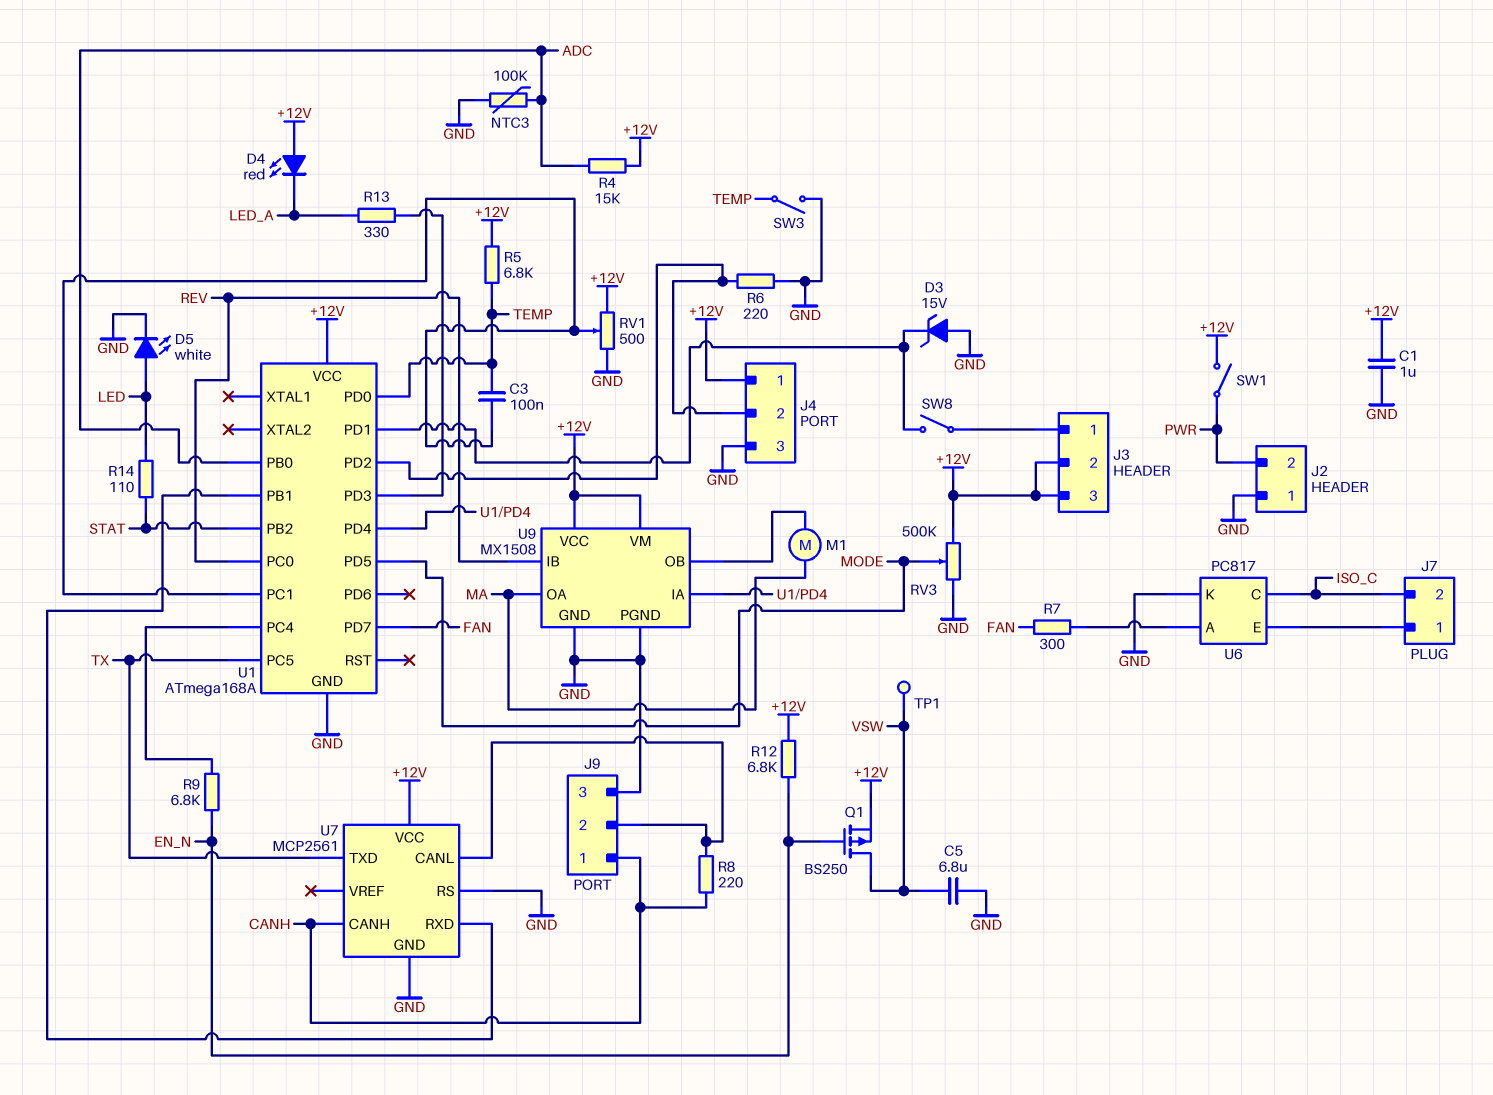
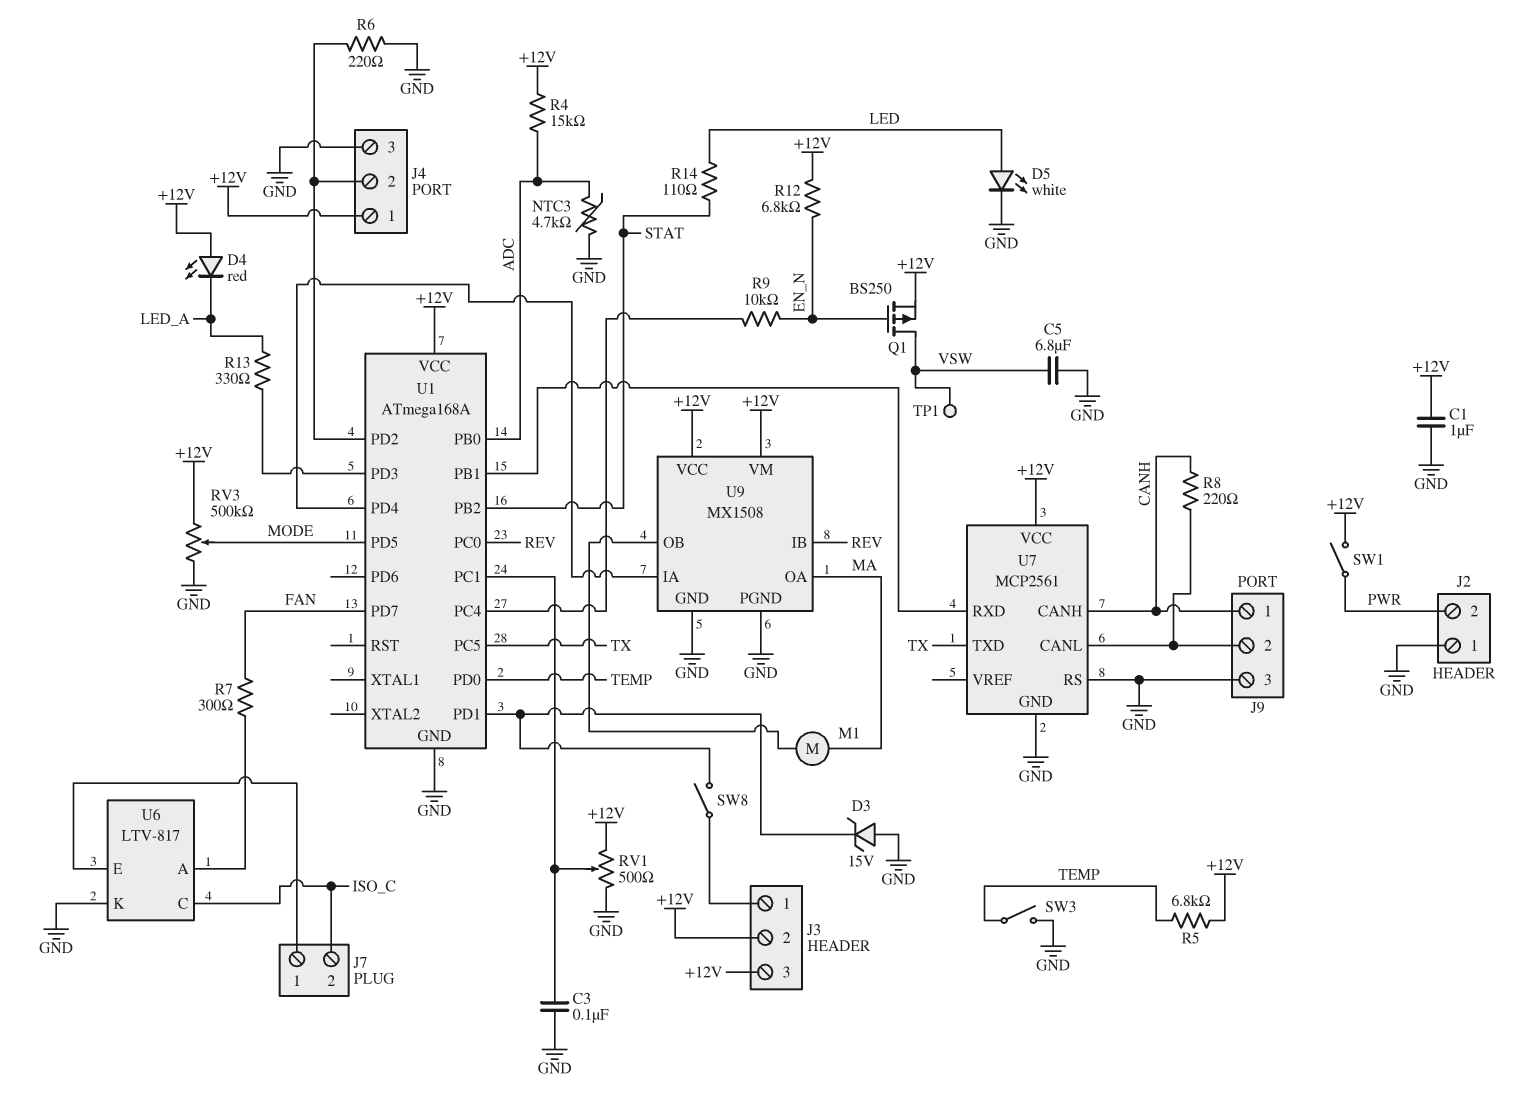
C3: 100nF (TEMP, U1/PC1) -> 100nF (GND, U1/PC1)
NTC3: 100k (ADC, GND) -> 4.7k (ADC, GND)
R9: 6.8k (EN_N, U1/PC4) -> 10k (EN_N, U1/PC4)
U6: PC817 -> LTV-817

